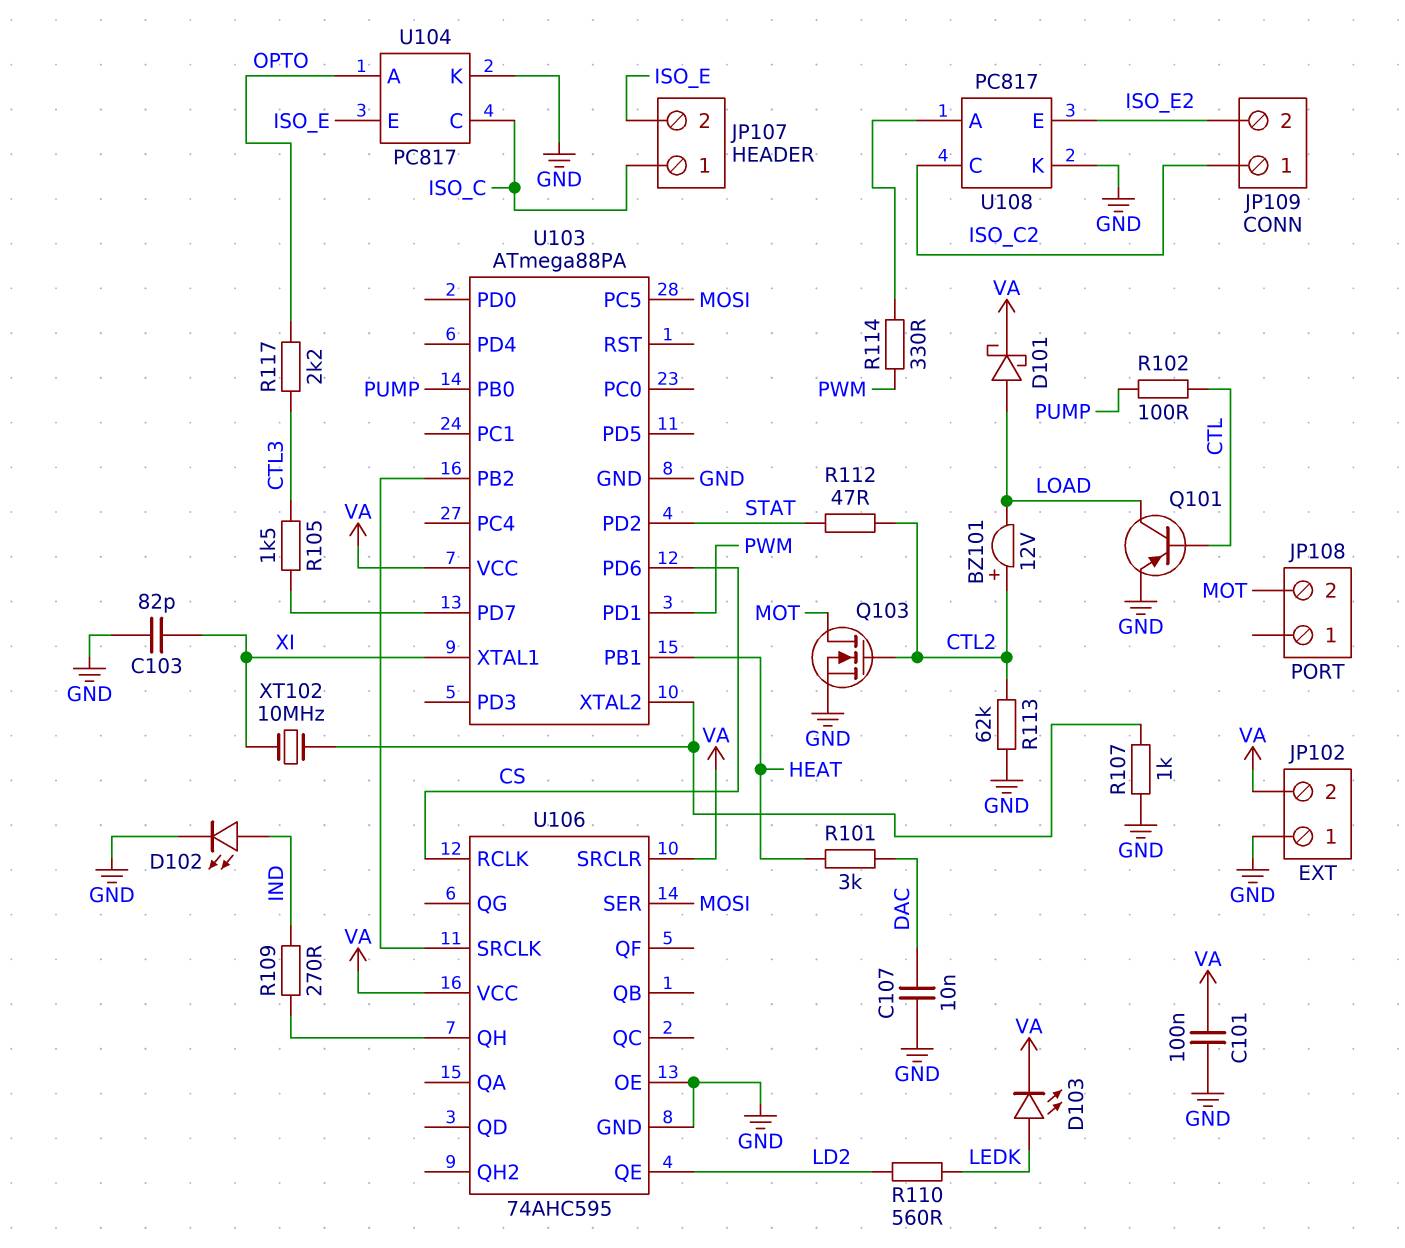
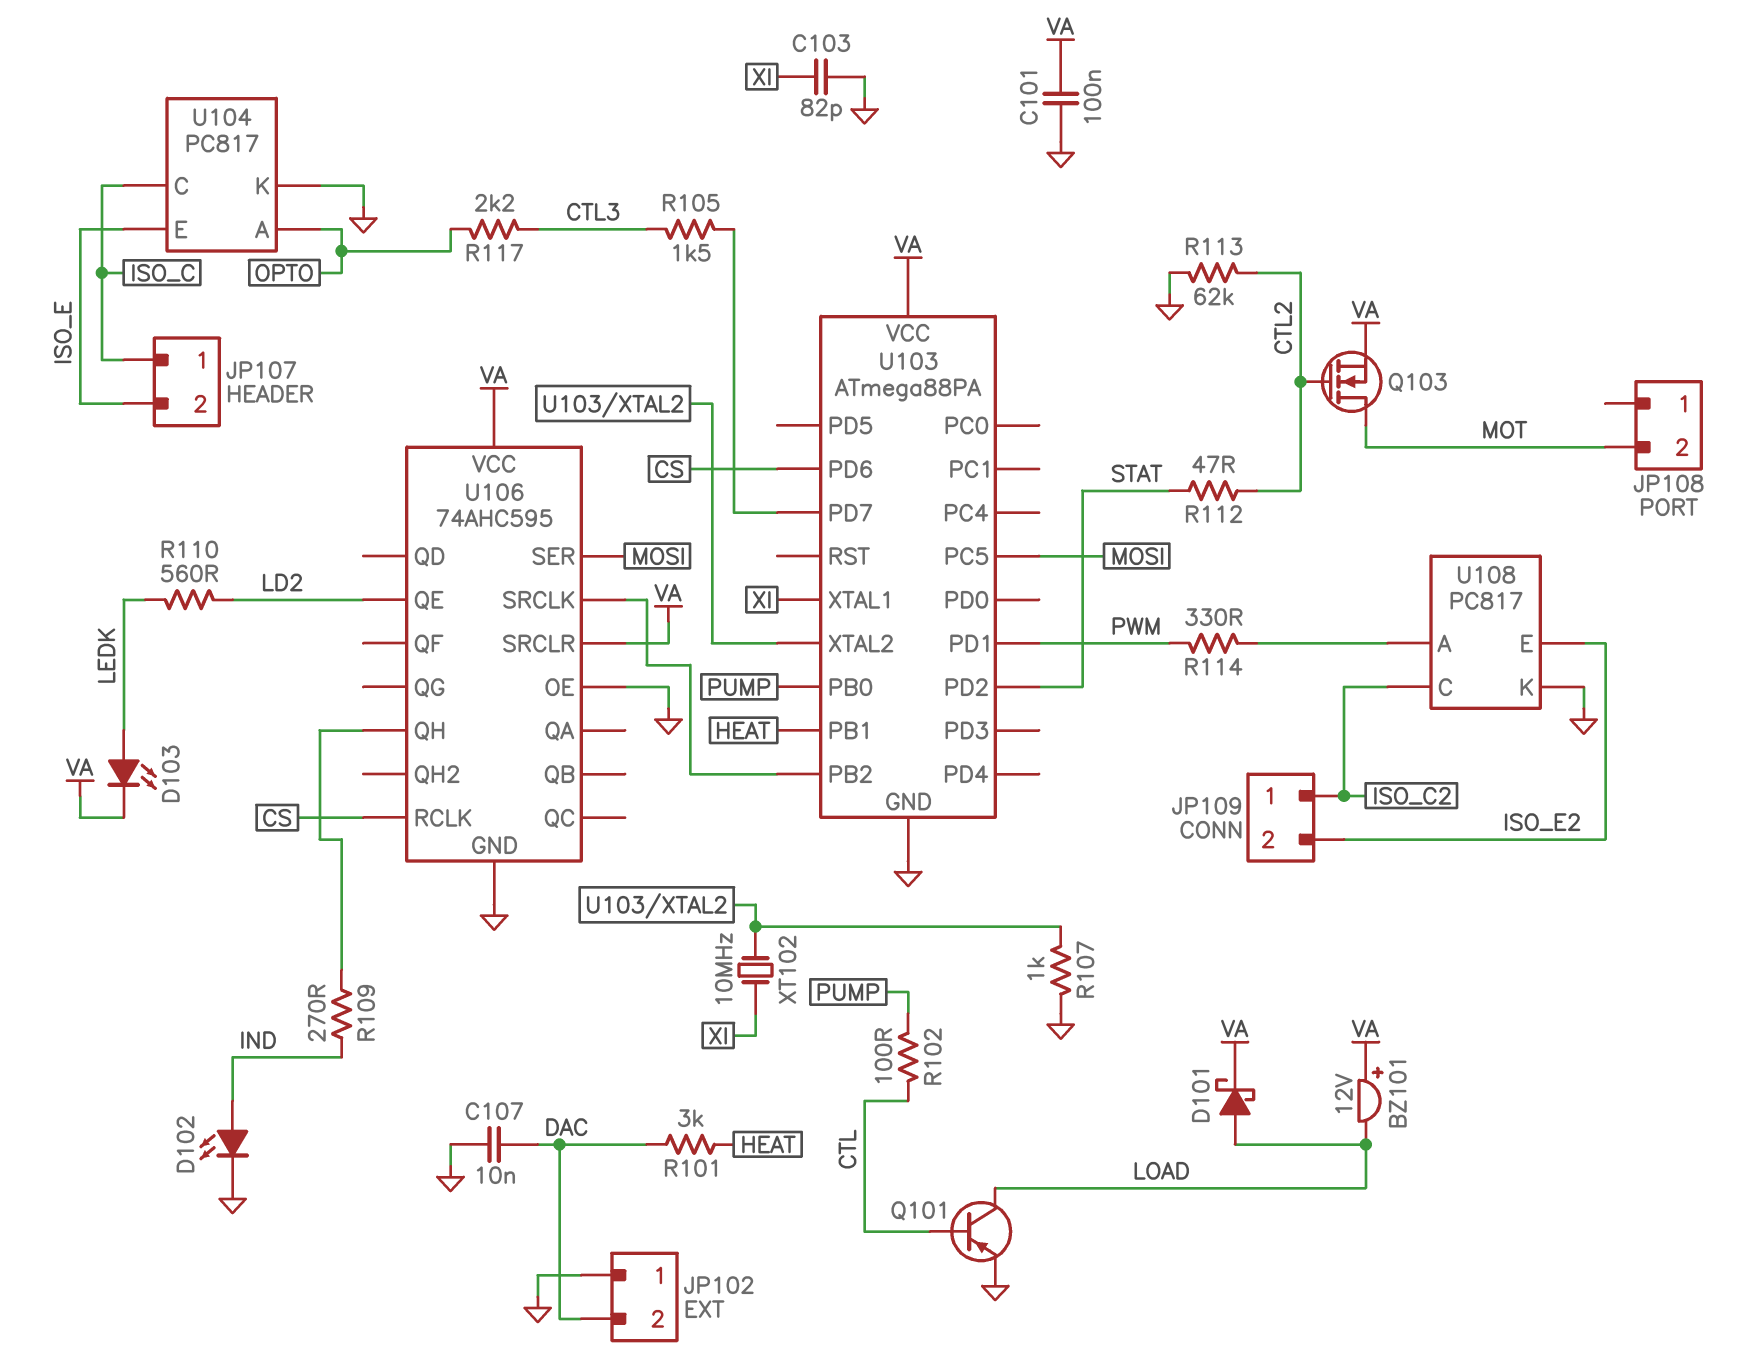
BZ101: buzzer 12V (plus CTL2, minus LOAD) -> buzzer 12V (plus VA, minus LOAD)
JP102 pin 2: VA -> DAC
Q103: NMOS (G CTL2, D MOT, S GND) -> NMOS (G CTL2, D MOT, S VA)

